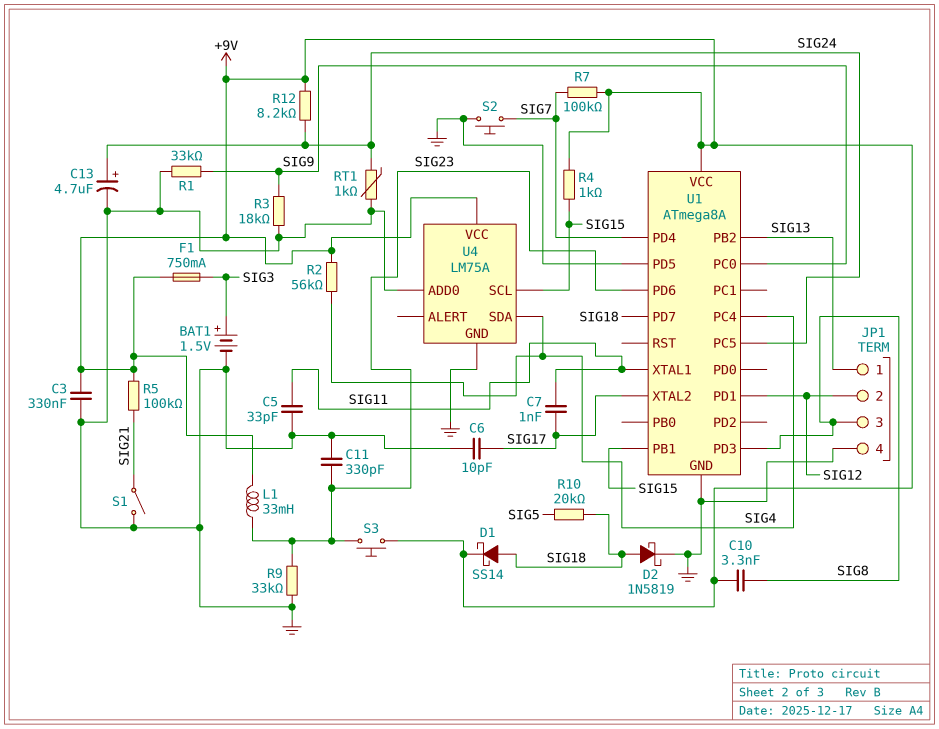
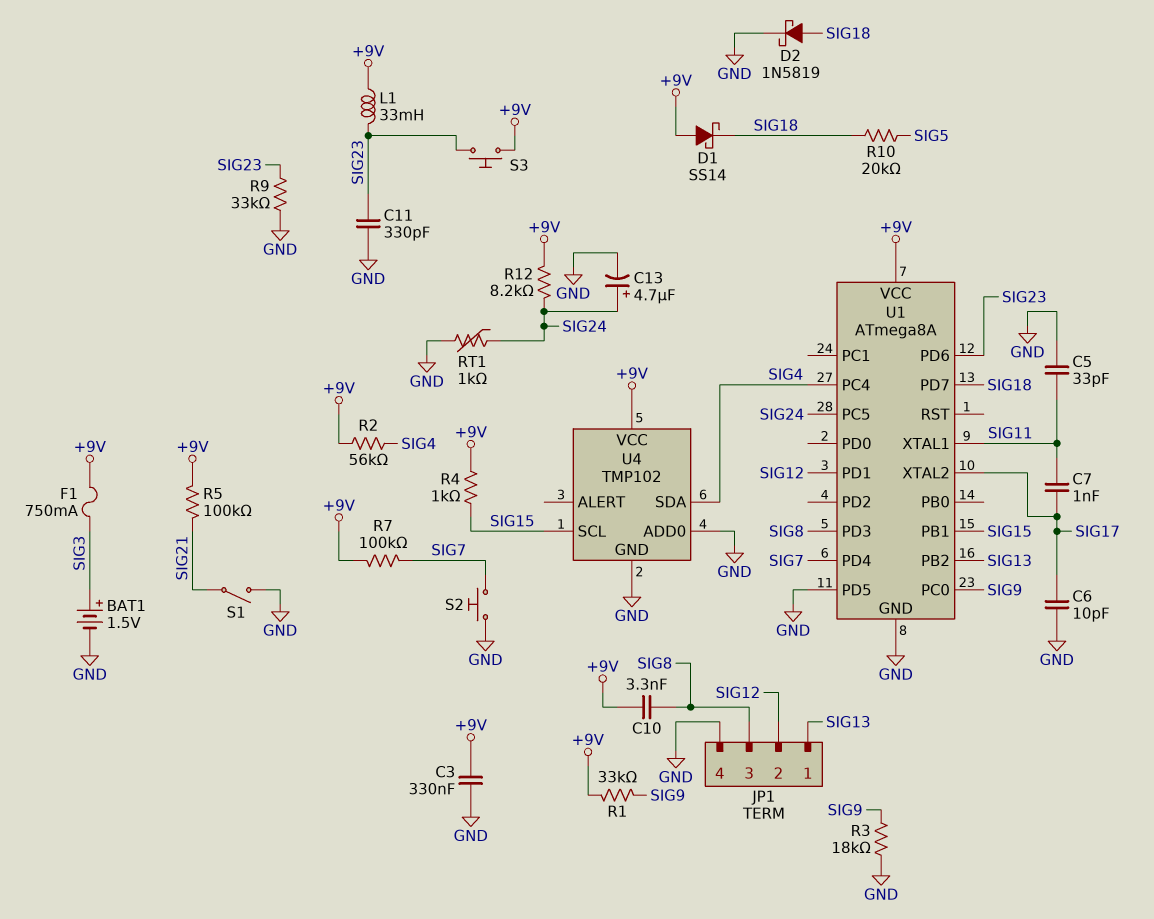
D1: schottky SS14 (A SIG18, K +9V) -> schottky SS14 (A +9V, K SIG18)
R1: 33k (GND, SIG9) -> 33k (+9V, SIG9)
U4: LM75A -> TMP102

